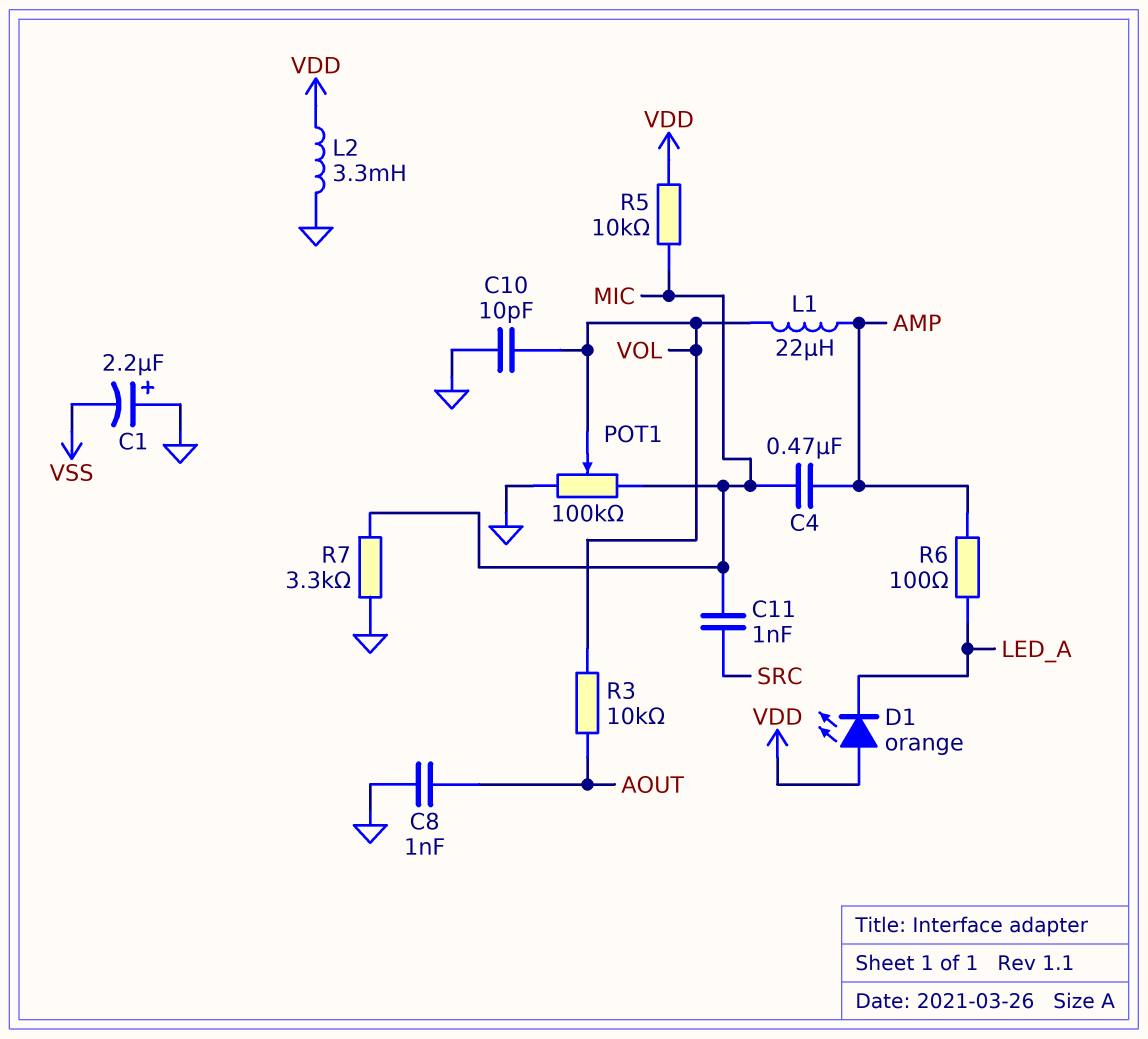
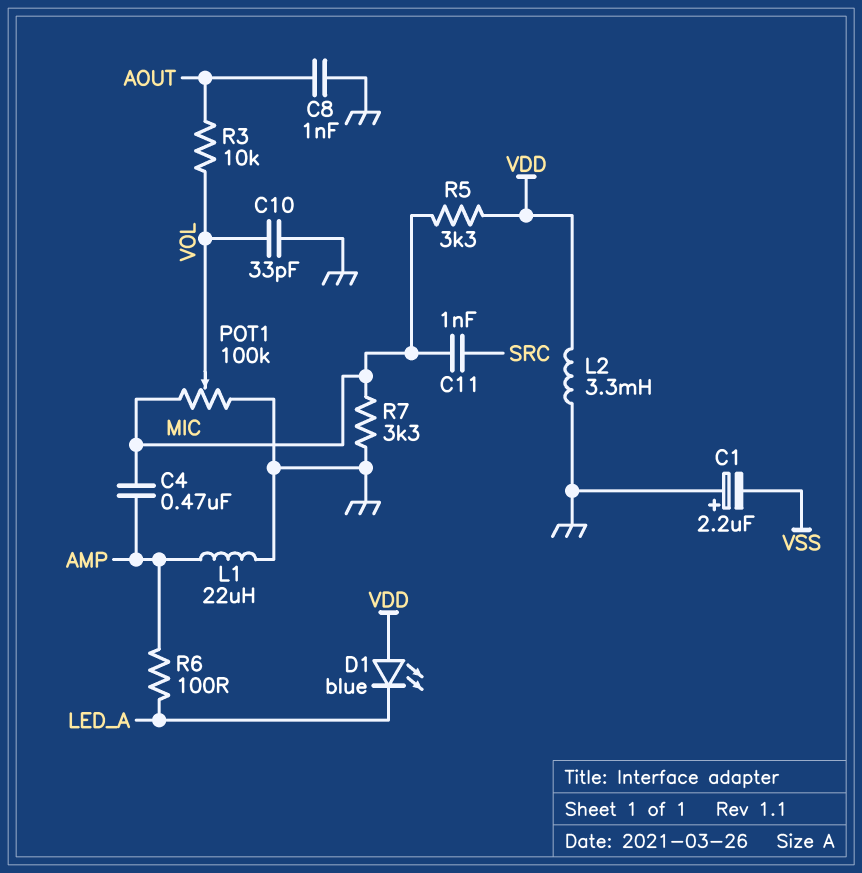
C10: 10pF (GND, VOL) -> 33pF (GND, VOL)
D1: LED orange (A VDD, K LED_A) -> LED blue (A VDD, K LED_A)
L1: 22uH (AMP, VOL) -> 22uH (AMP, GND)
R5: 10k (MIC, VDD) -> 3.3k (MIC, VDD)

